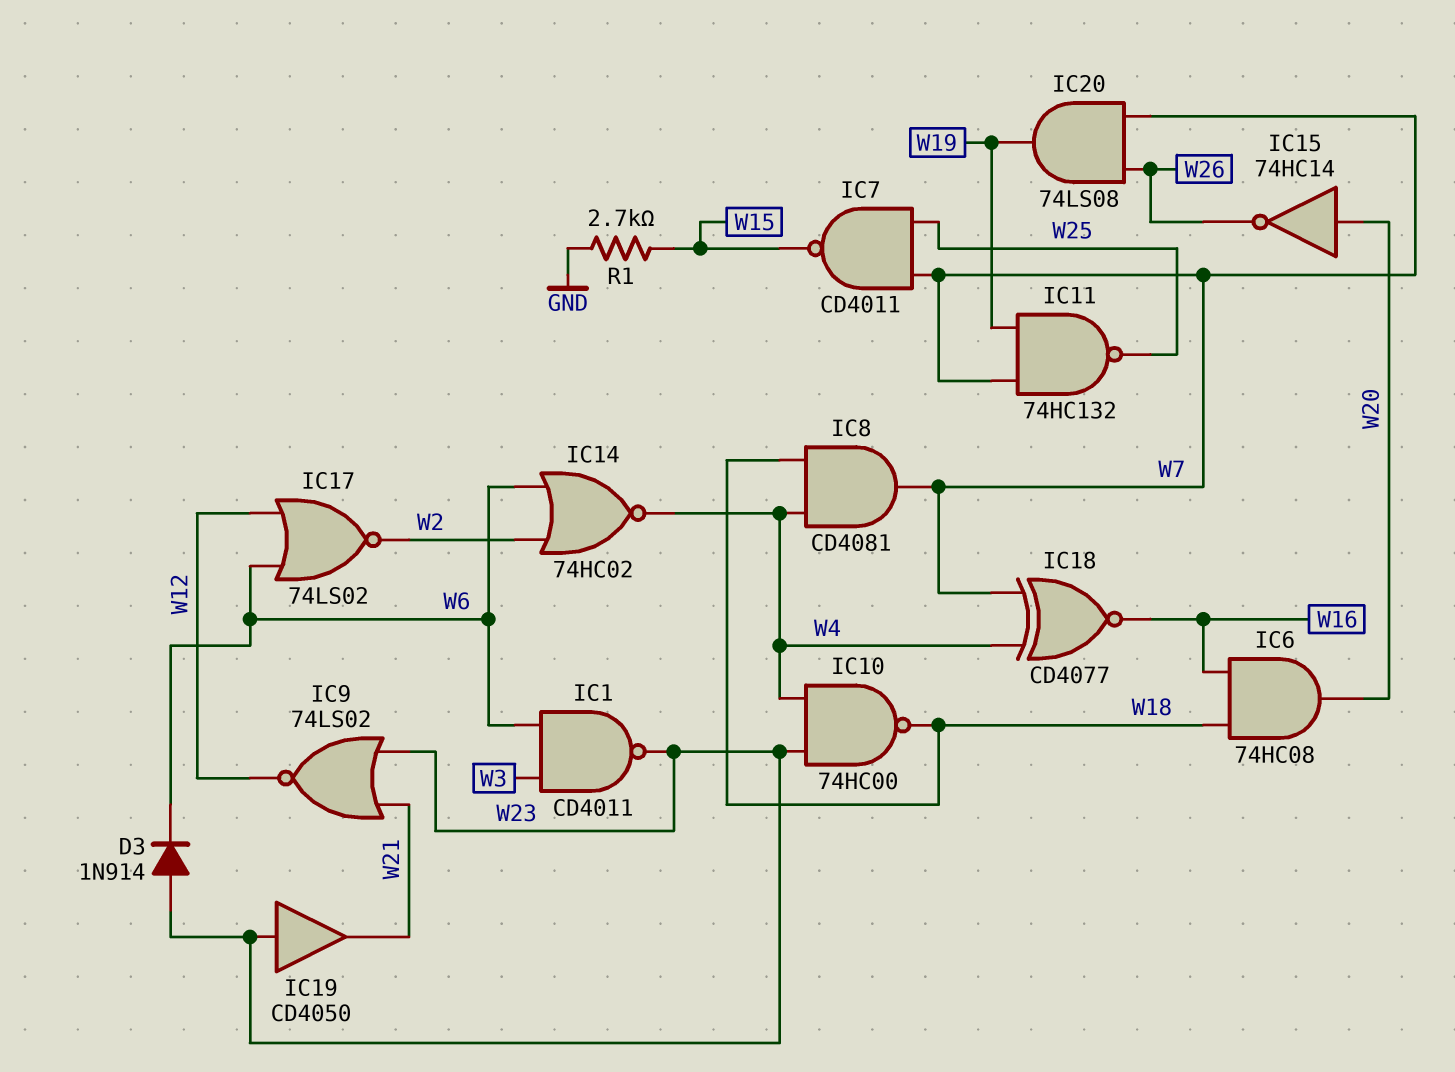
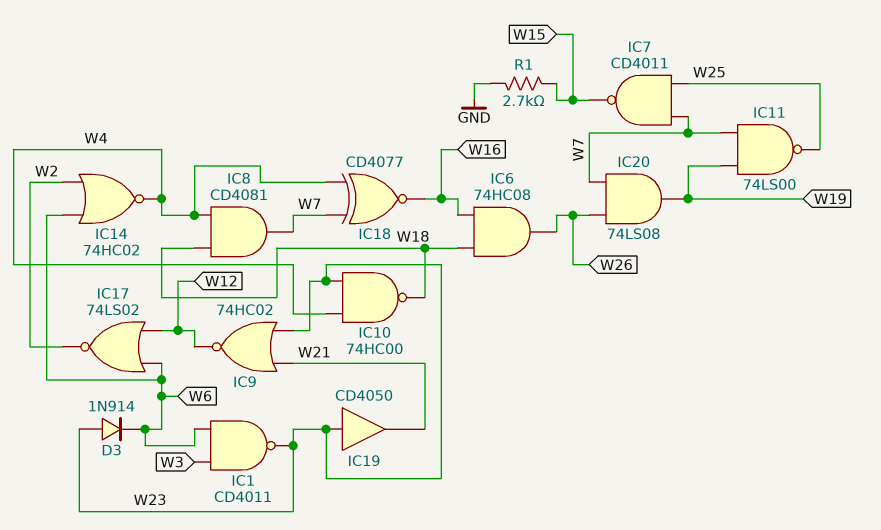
IC6: AND 74HC08 (in W16, in W18, out W20) -> AND 74HC08 (in W16, in W18, out W26)
IC9: NOR 74LS02 (in W21, in W23, out W12) -> NOR 74HC02 (in W21, in W23, out W12)
IC11: NAND 74HC132 (in W7, in W19, out W25) -> NAND 74LS00 (in W7, in W19, out W25)
IC15: NOT 74HC14 (in W20, out W26) -> none

